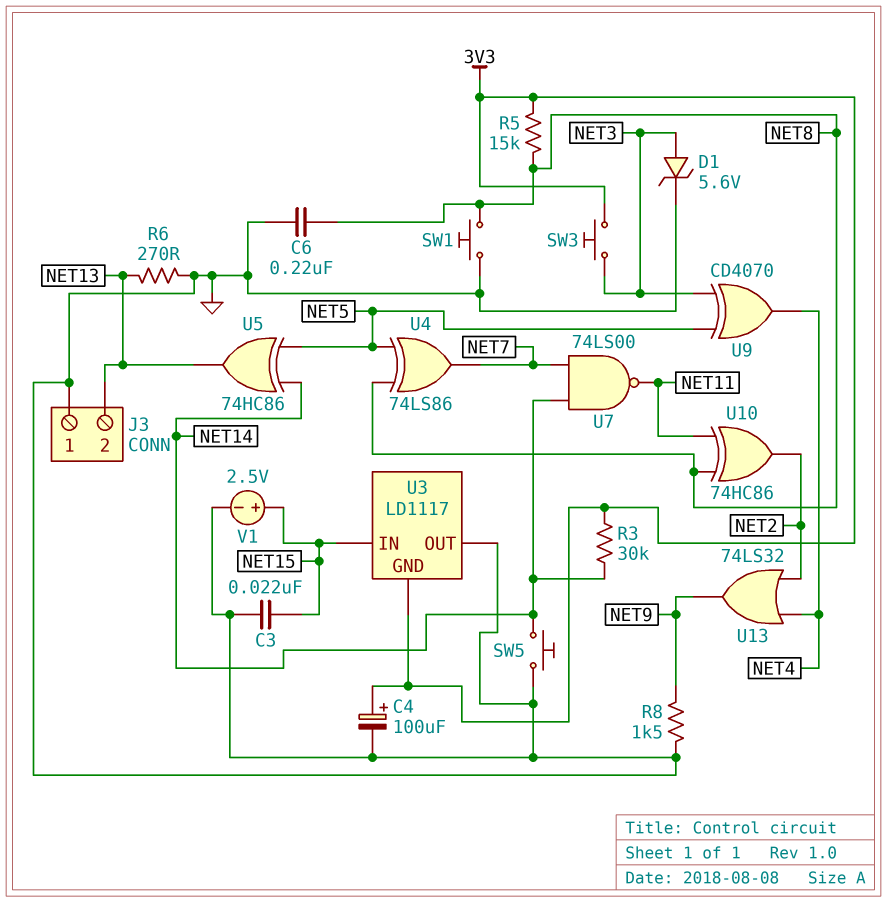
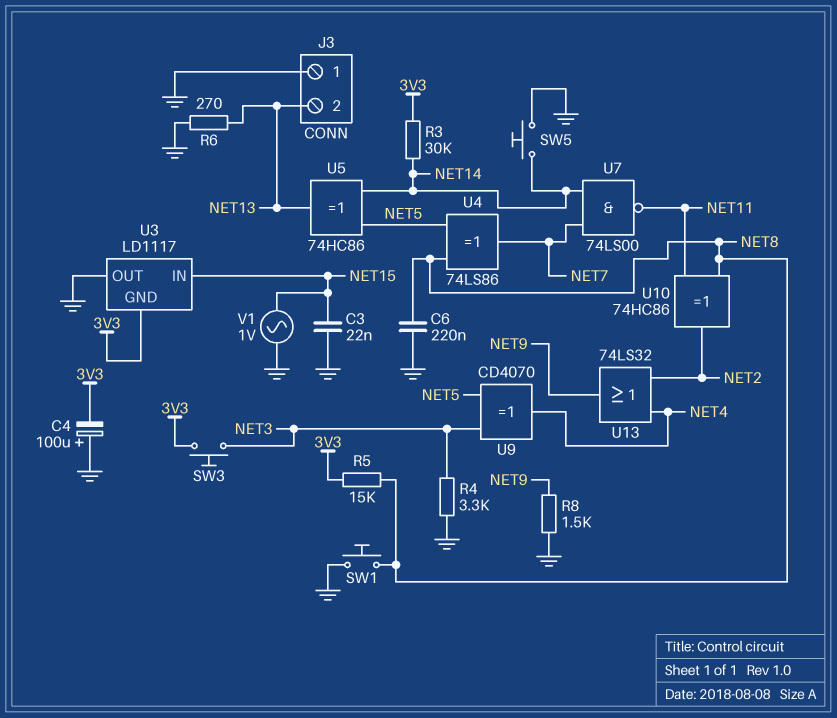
C4: 100uF (plus 3V3, minus GND) -> 100uF (plus GND, minus 3V3)
D1: zener 5.6V (A NET3, K GND) -> none
R4: none -> 3.3k (GND, NET3)
V1: 2.5V (plus NET15, minus GND) -> AC 1V (GND, NET15)

